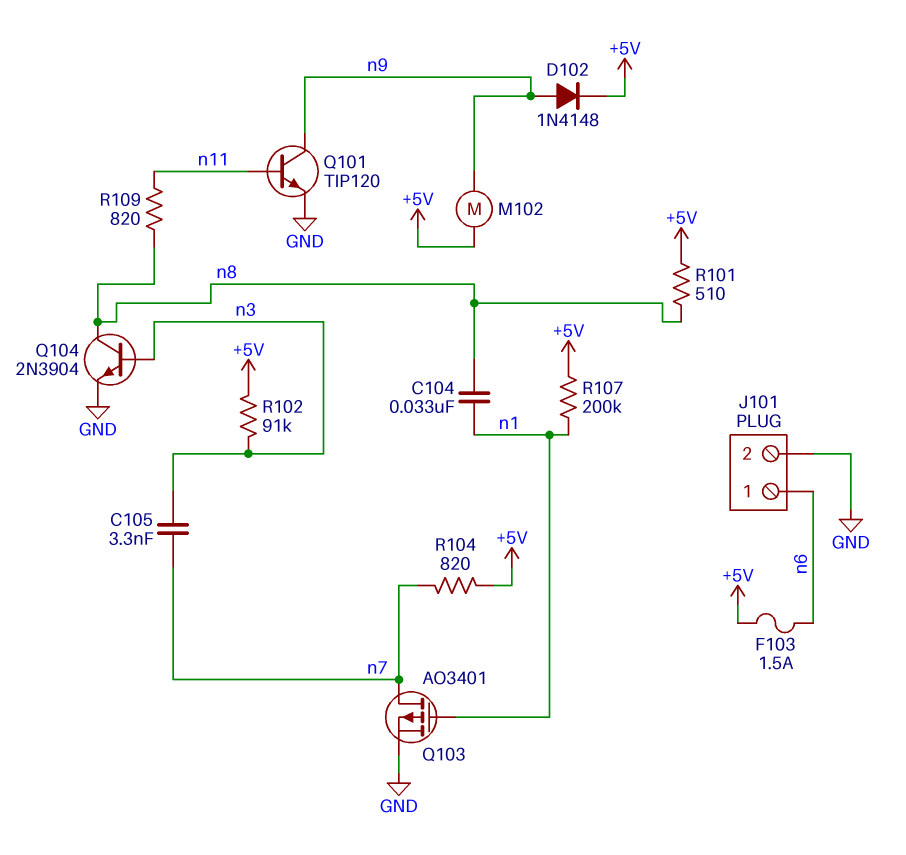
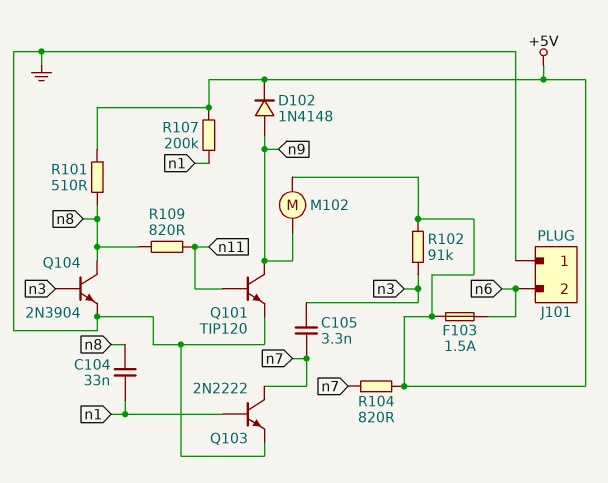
J101 pin 1: n6 -> GND
J101 pin 2: GND -> n6
Q103: PMOS AO3401 (G n1, D n7, S GND) -> NPN 2N2222 (B n1, C n7, E GND)

